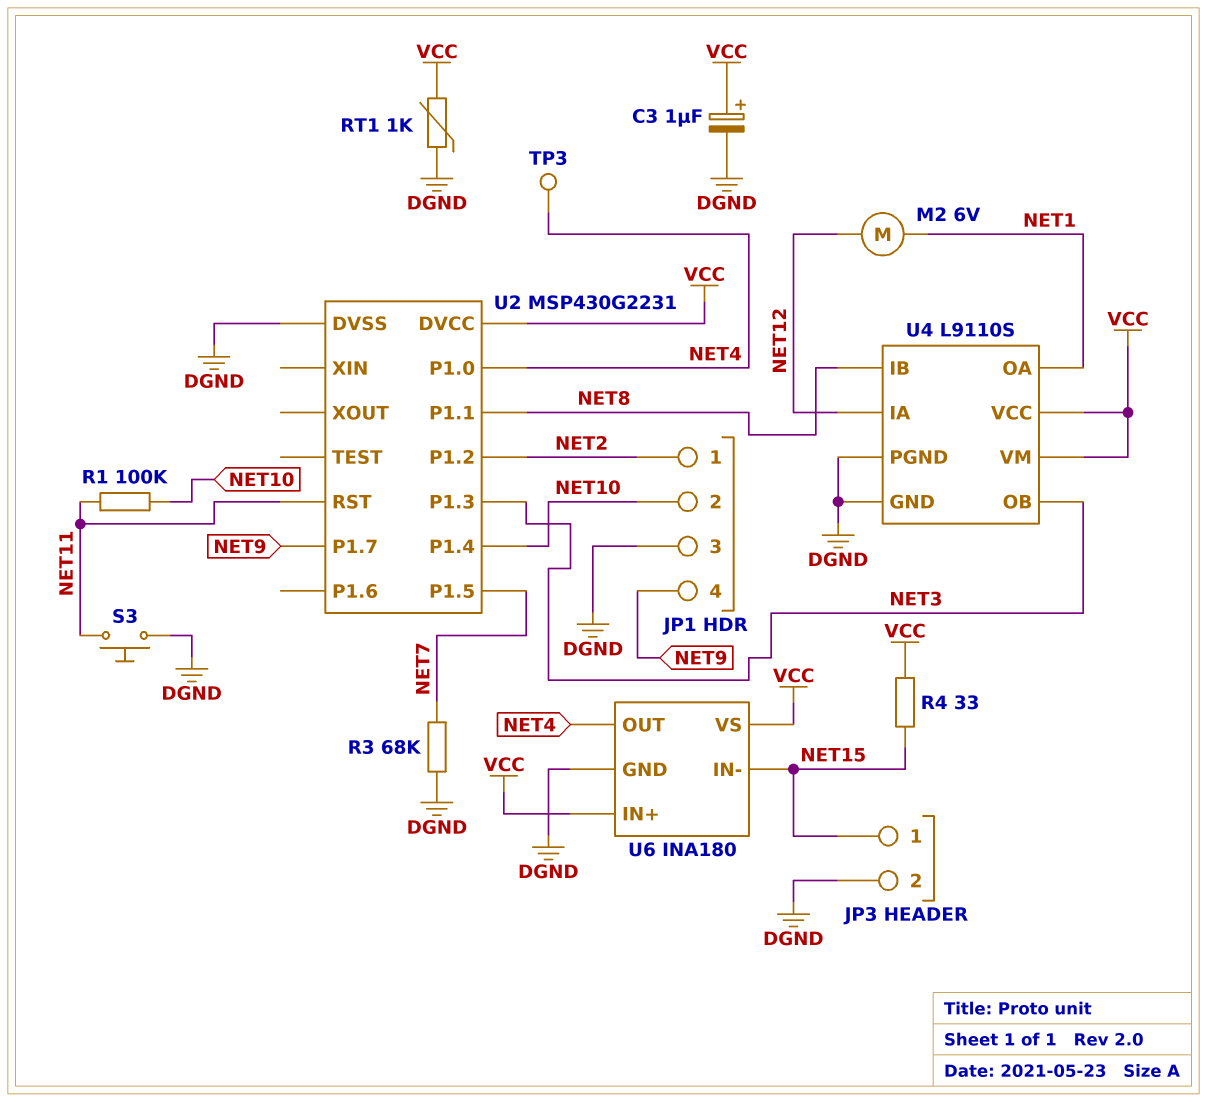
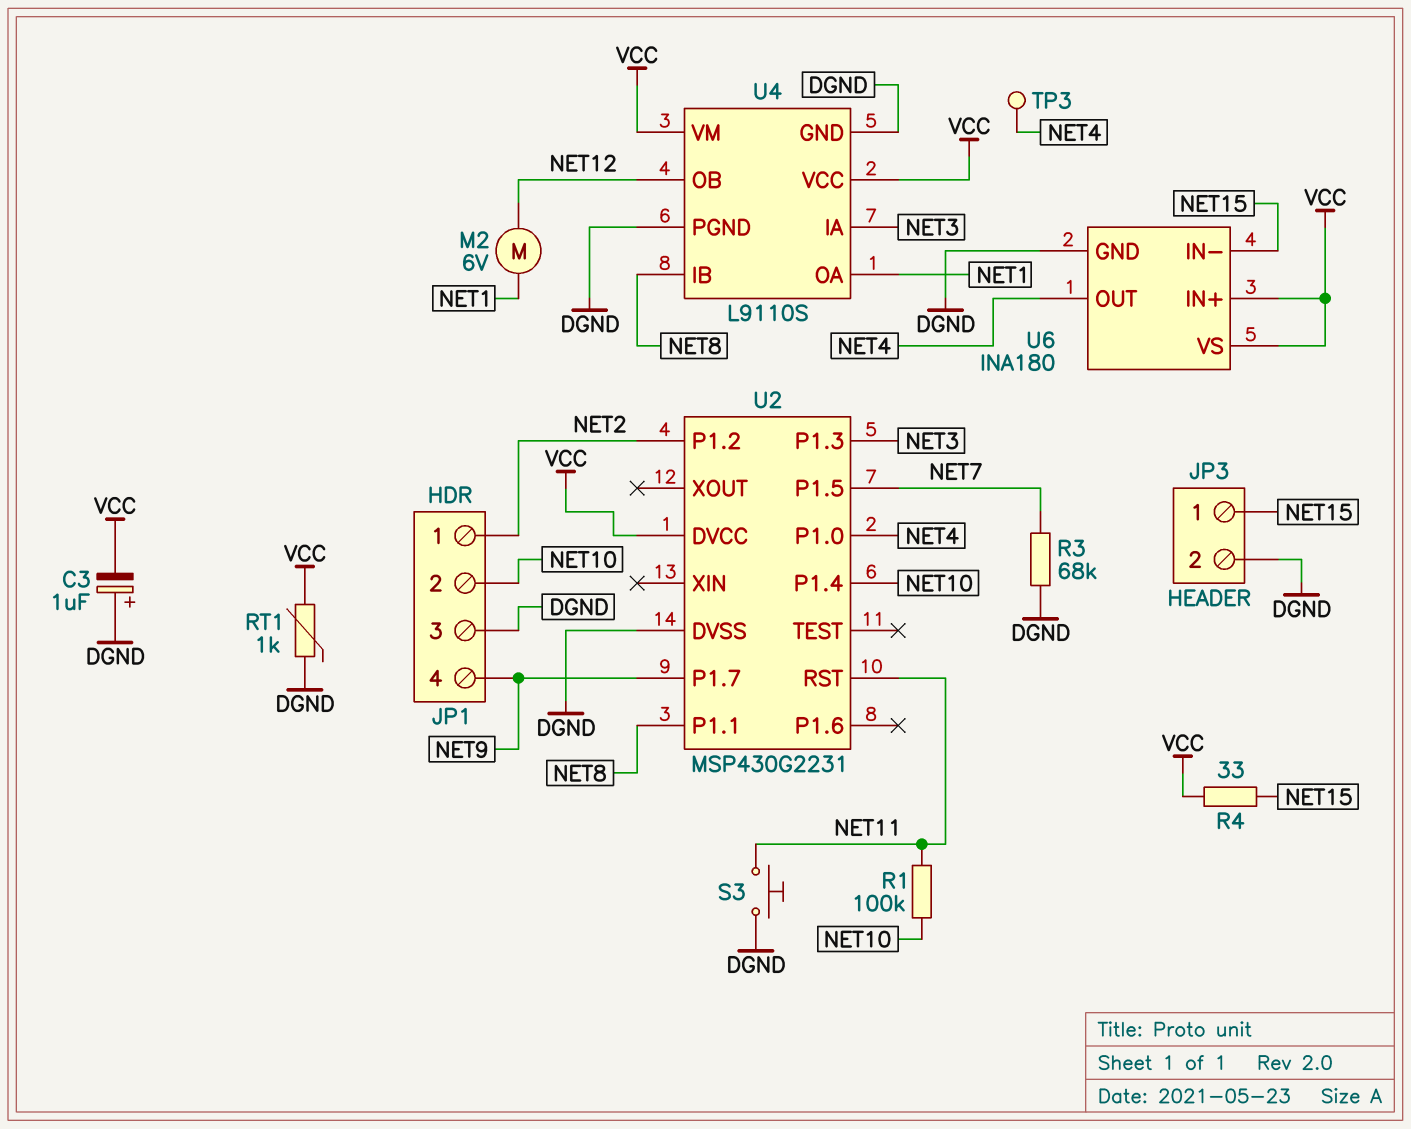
C3: 1uF (plus VCC, minus DGND) -> 1uF (plus DGND, minus VCC)
U4 pin IA: NET12 -> NET3
U4 pin OB: NET3 -> NET12

